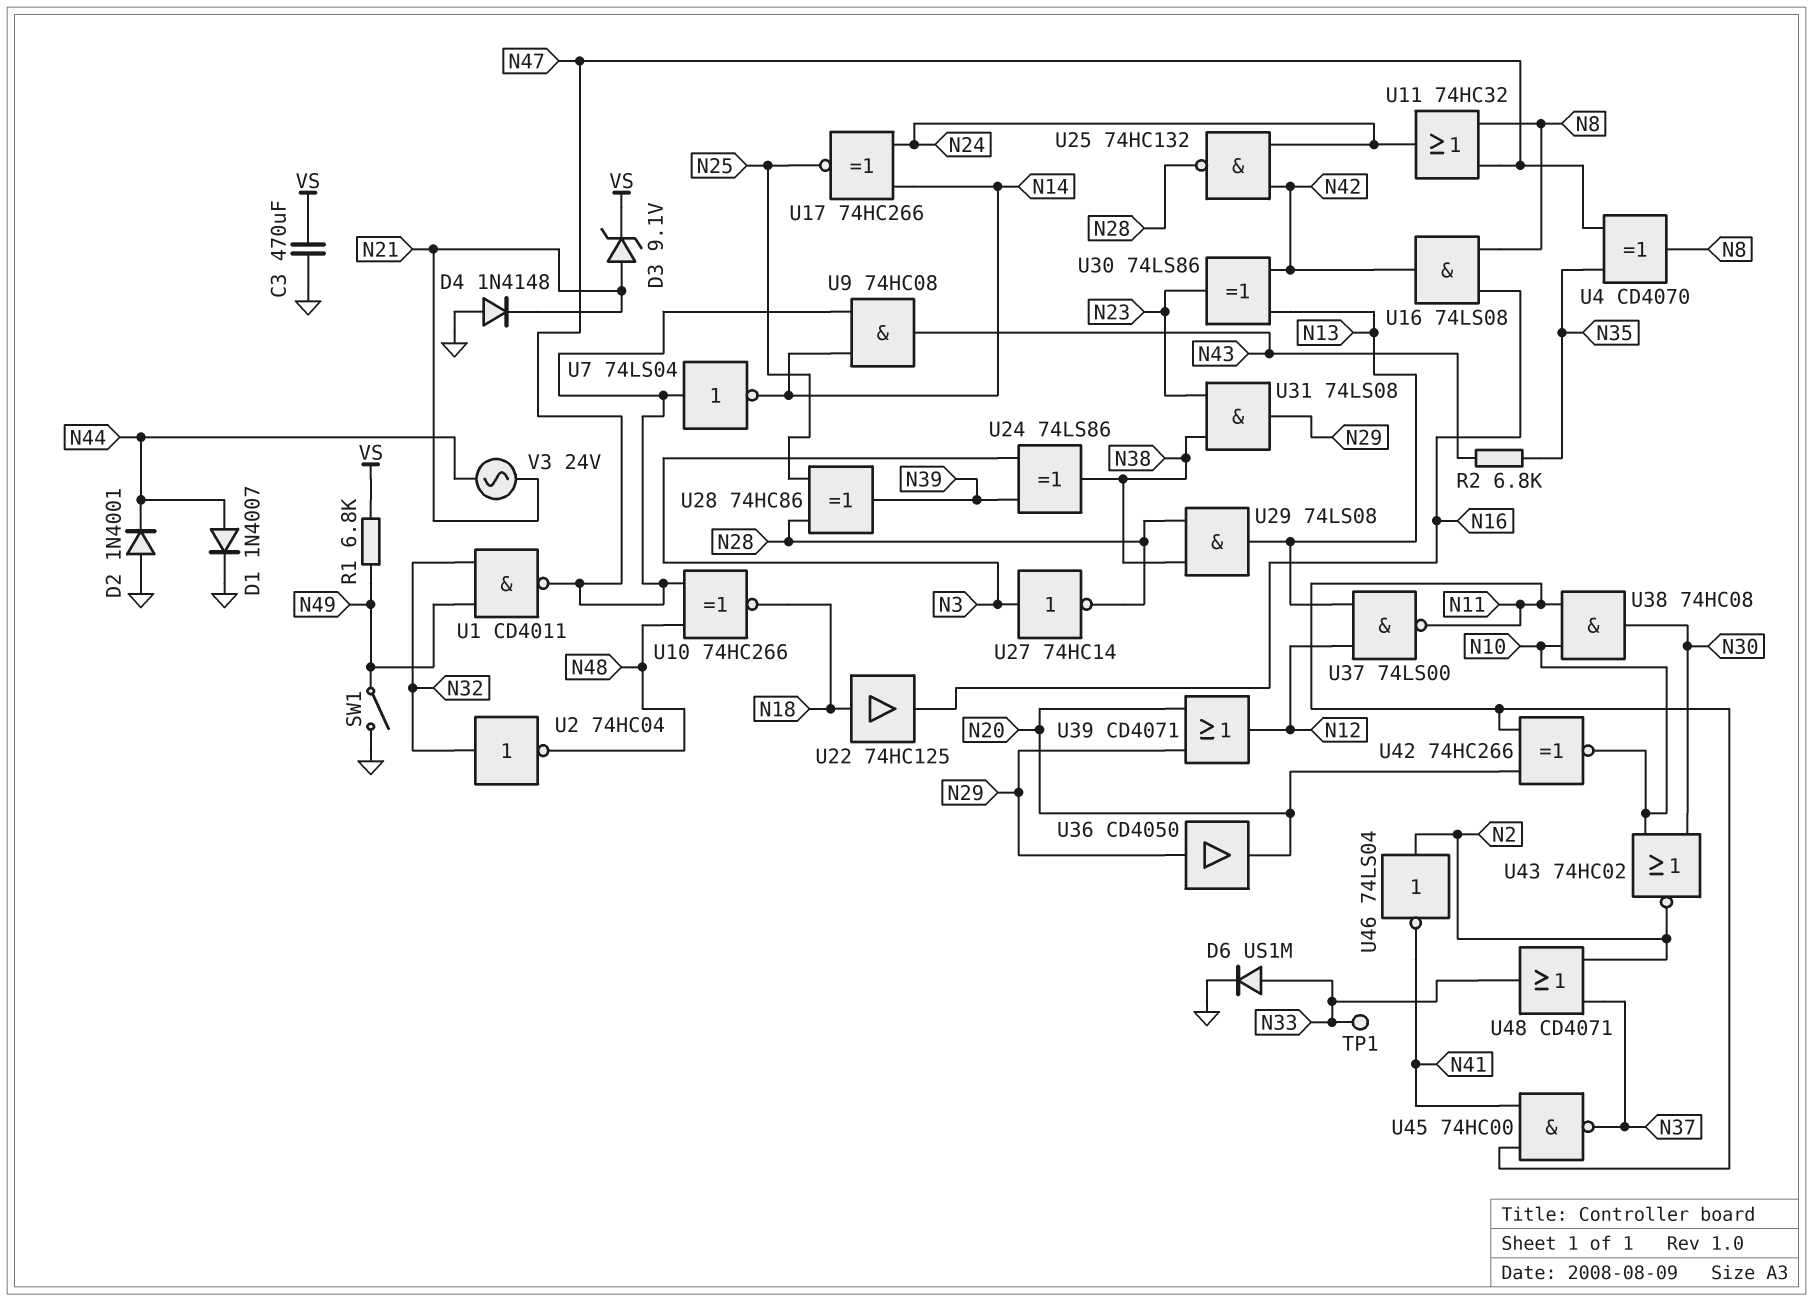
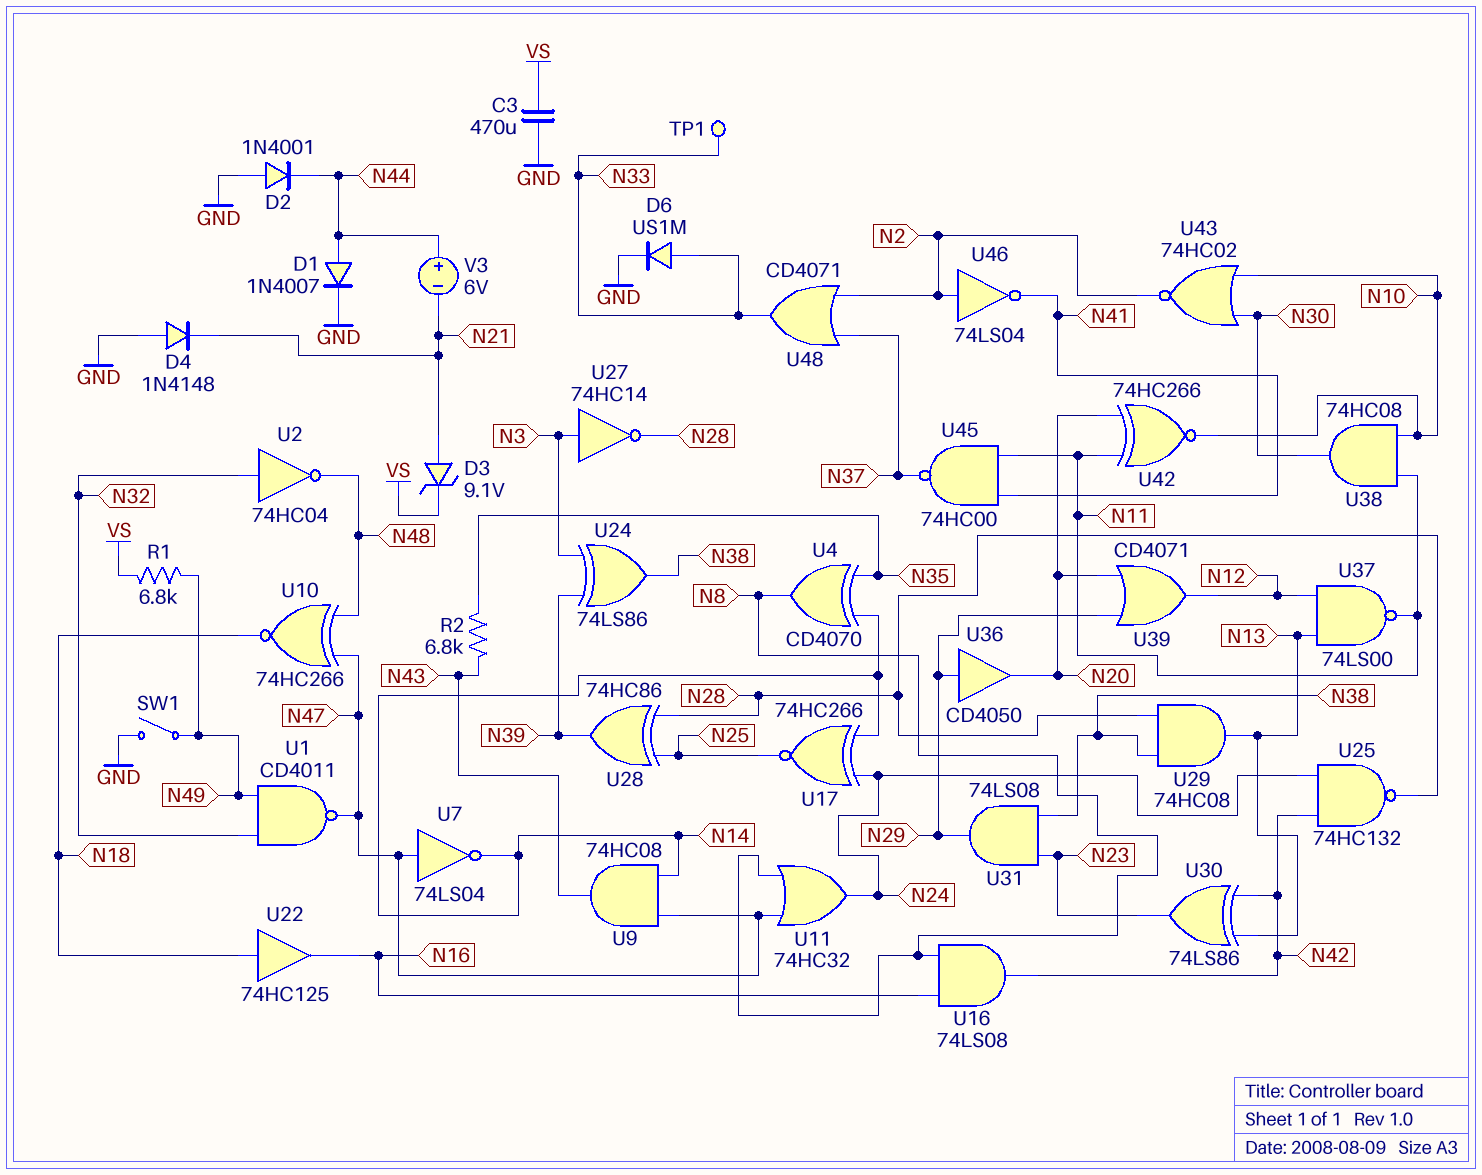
U4: XOR CD4070 (in N35, in N47, out N8) -> XOR CD4070 (in N14, in N35, out N8)
U29: AND 74LS08 (in N28, in N38, out N13) -> AND 74HC08 (in N28, in N38, out N13)
V3: AC 24V (N21, N44) -> 6V (plus N44, minus N21)

